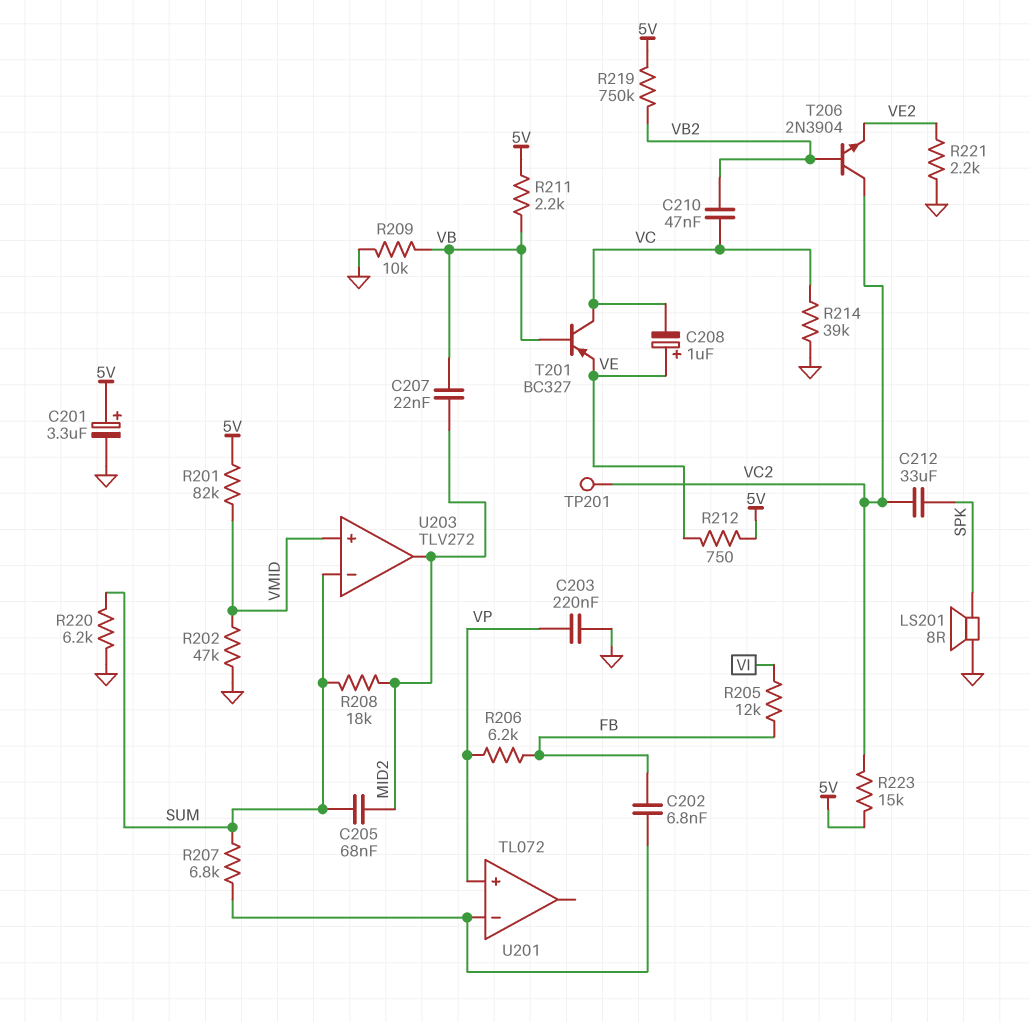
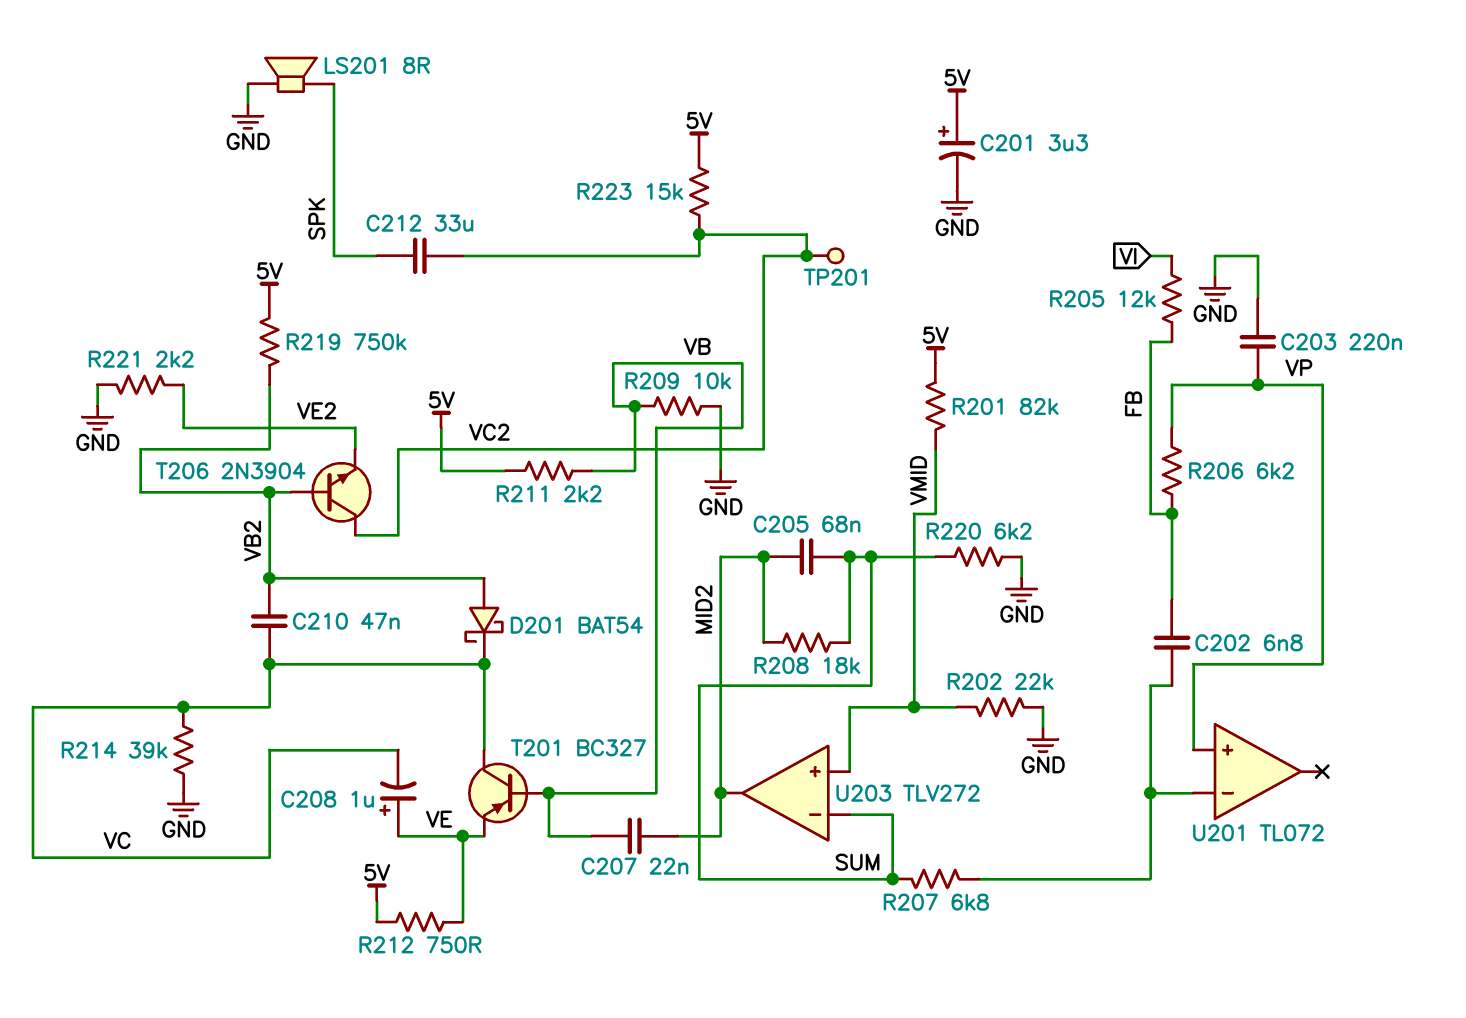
D201: none -> schottky BAT54 (A VB2, K VC)
R202: 47k (GND, VMID) -> 22k (GND, VMID)

